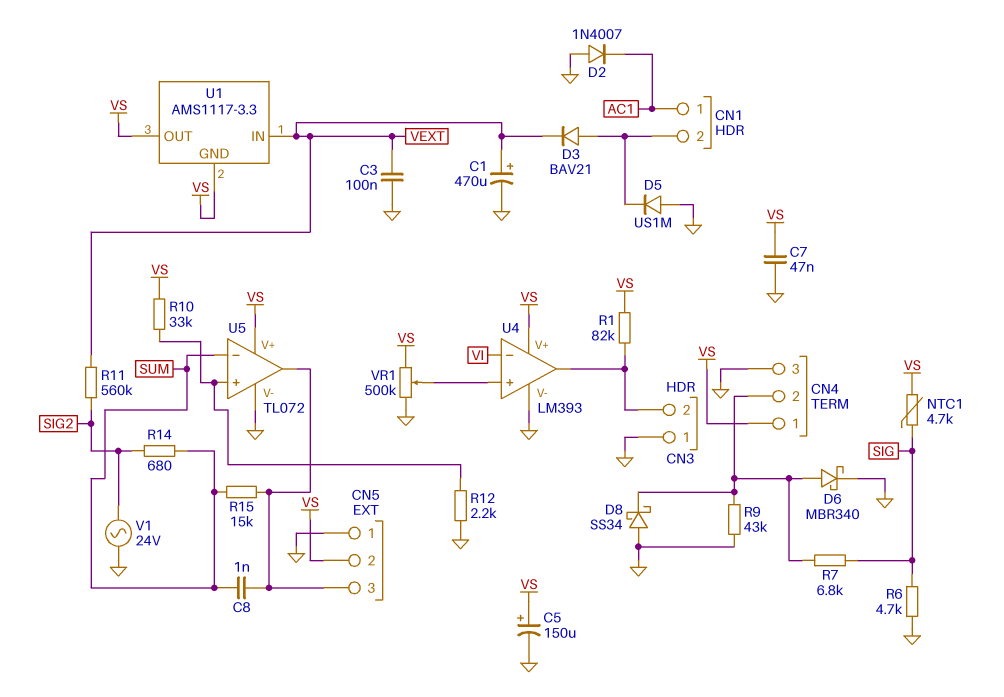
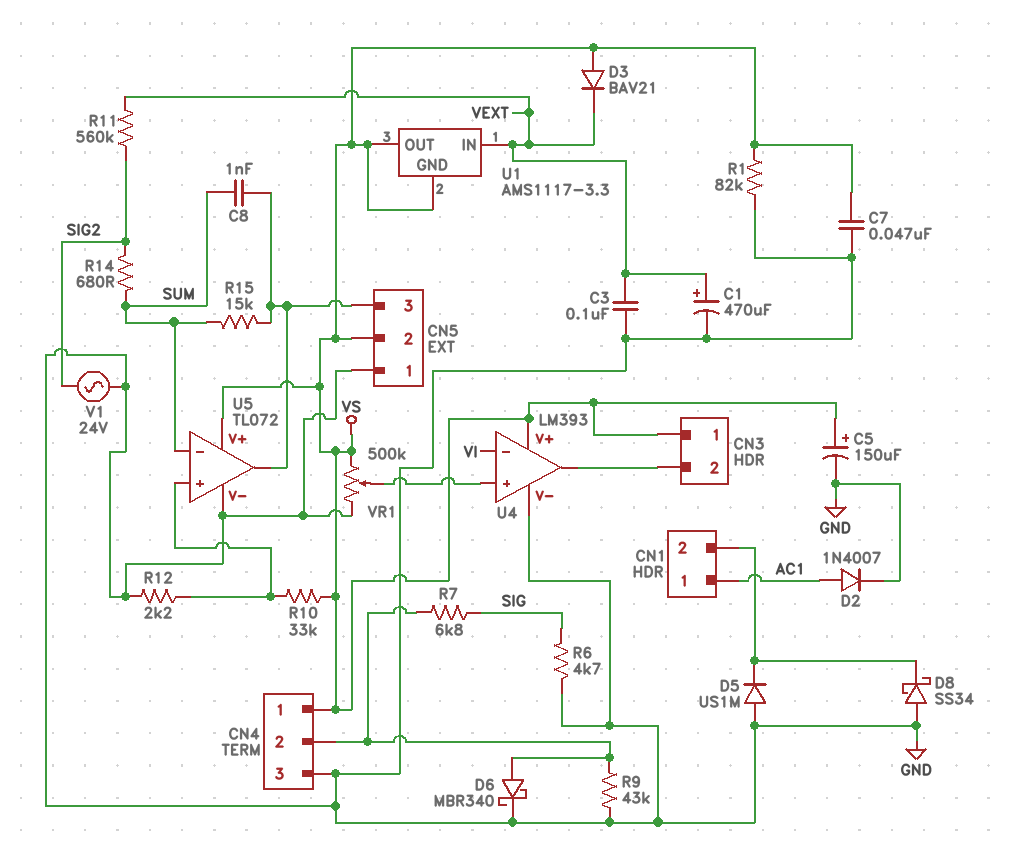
CN3 pin 1: GND -> VS
D2: diode 1N4007 (A GND, K AC1) -> diode 1N4007 (A AC1, K GND)
D3: diode BAV21 (A CN1/2, K VEXT) -> diode BAV21 (A VS, K VEXT)
D8: schottky SS34 (A GND, K CN4/2) -> schottky SS34 (A GND, K CN1/2)
NTC1: 4.7k (SIG, VS) -> none
R1: 82k (CN3/2, VS) -> 82k (GND, VS)

